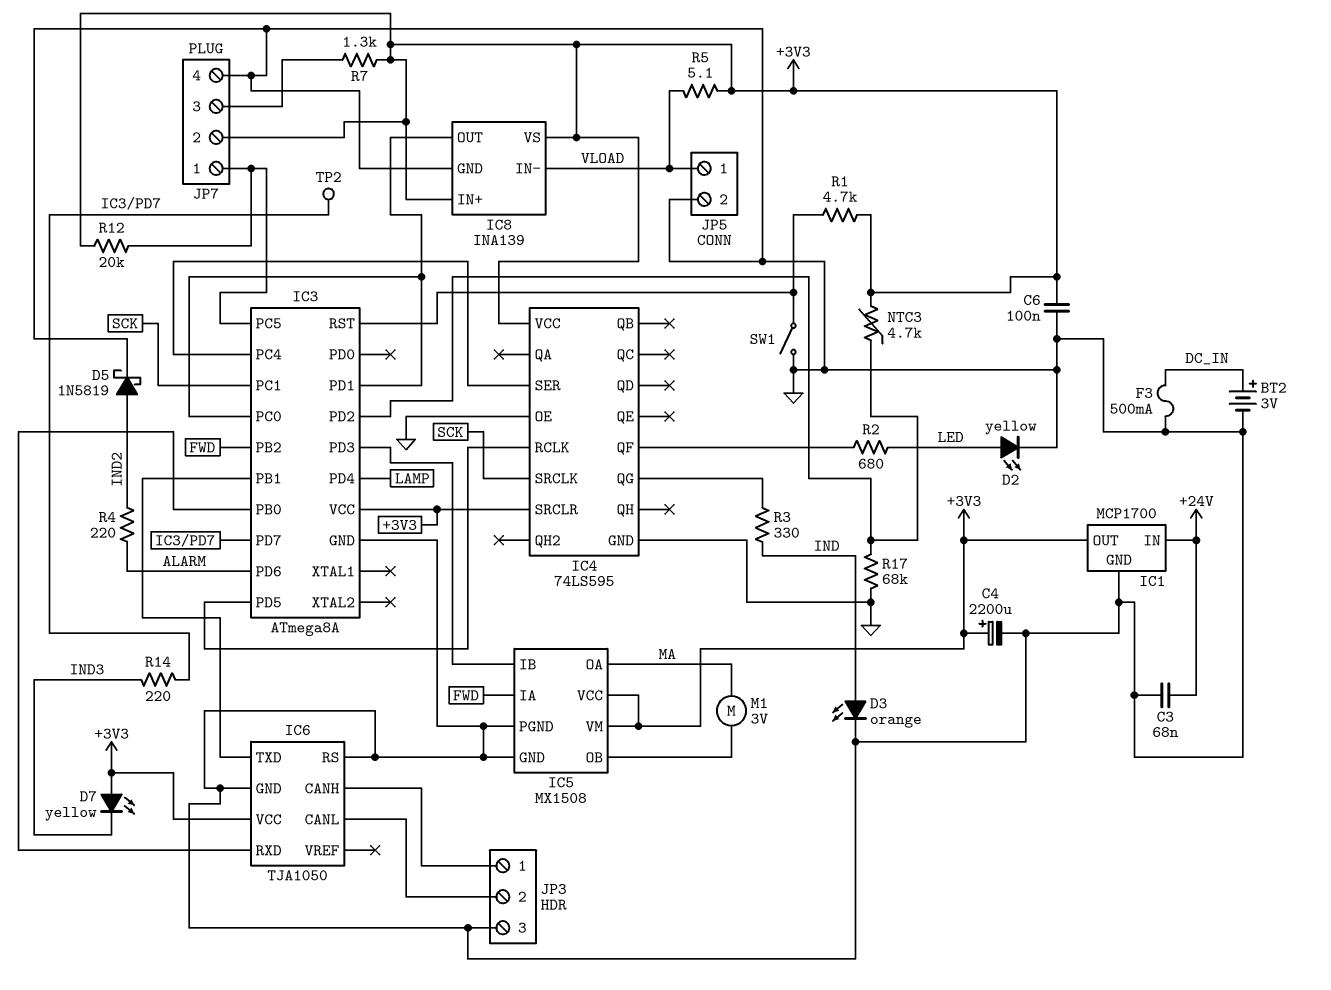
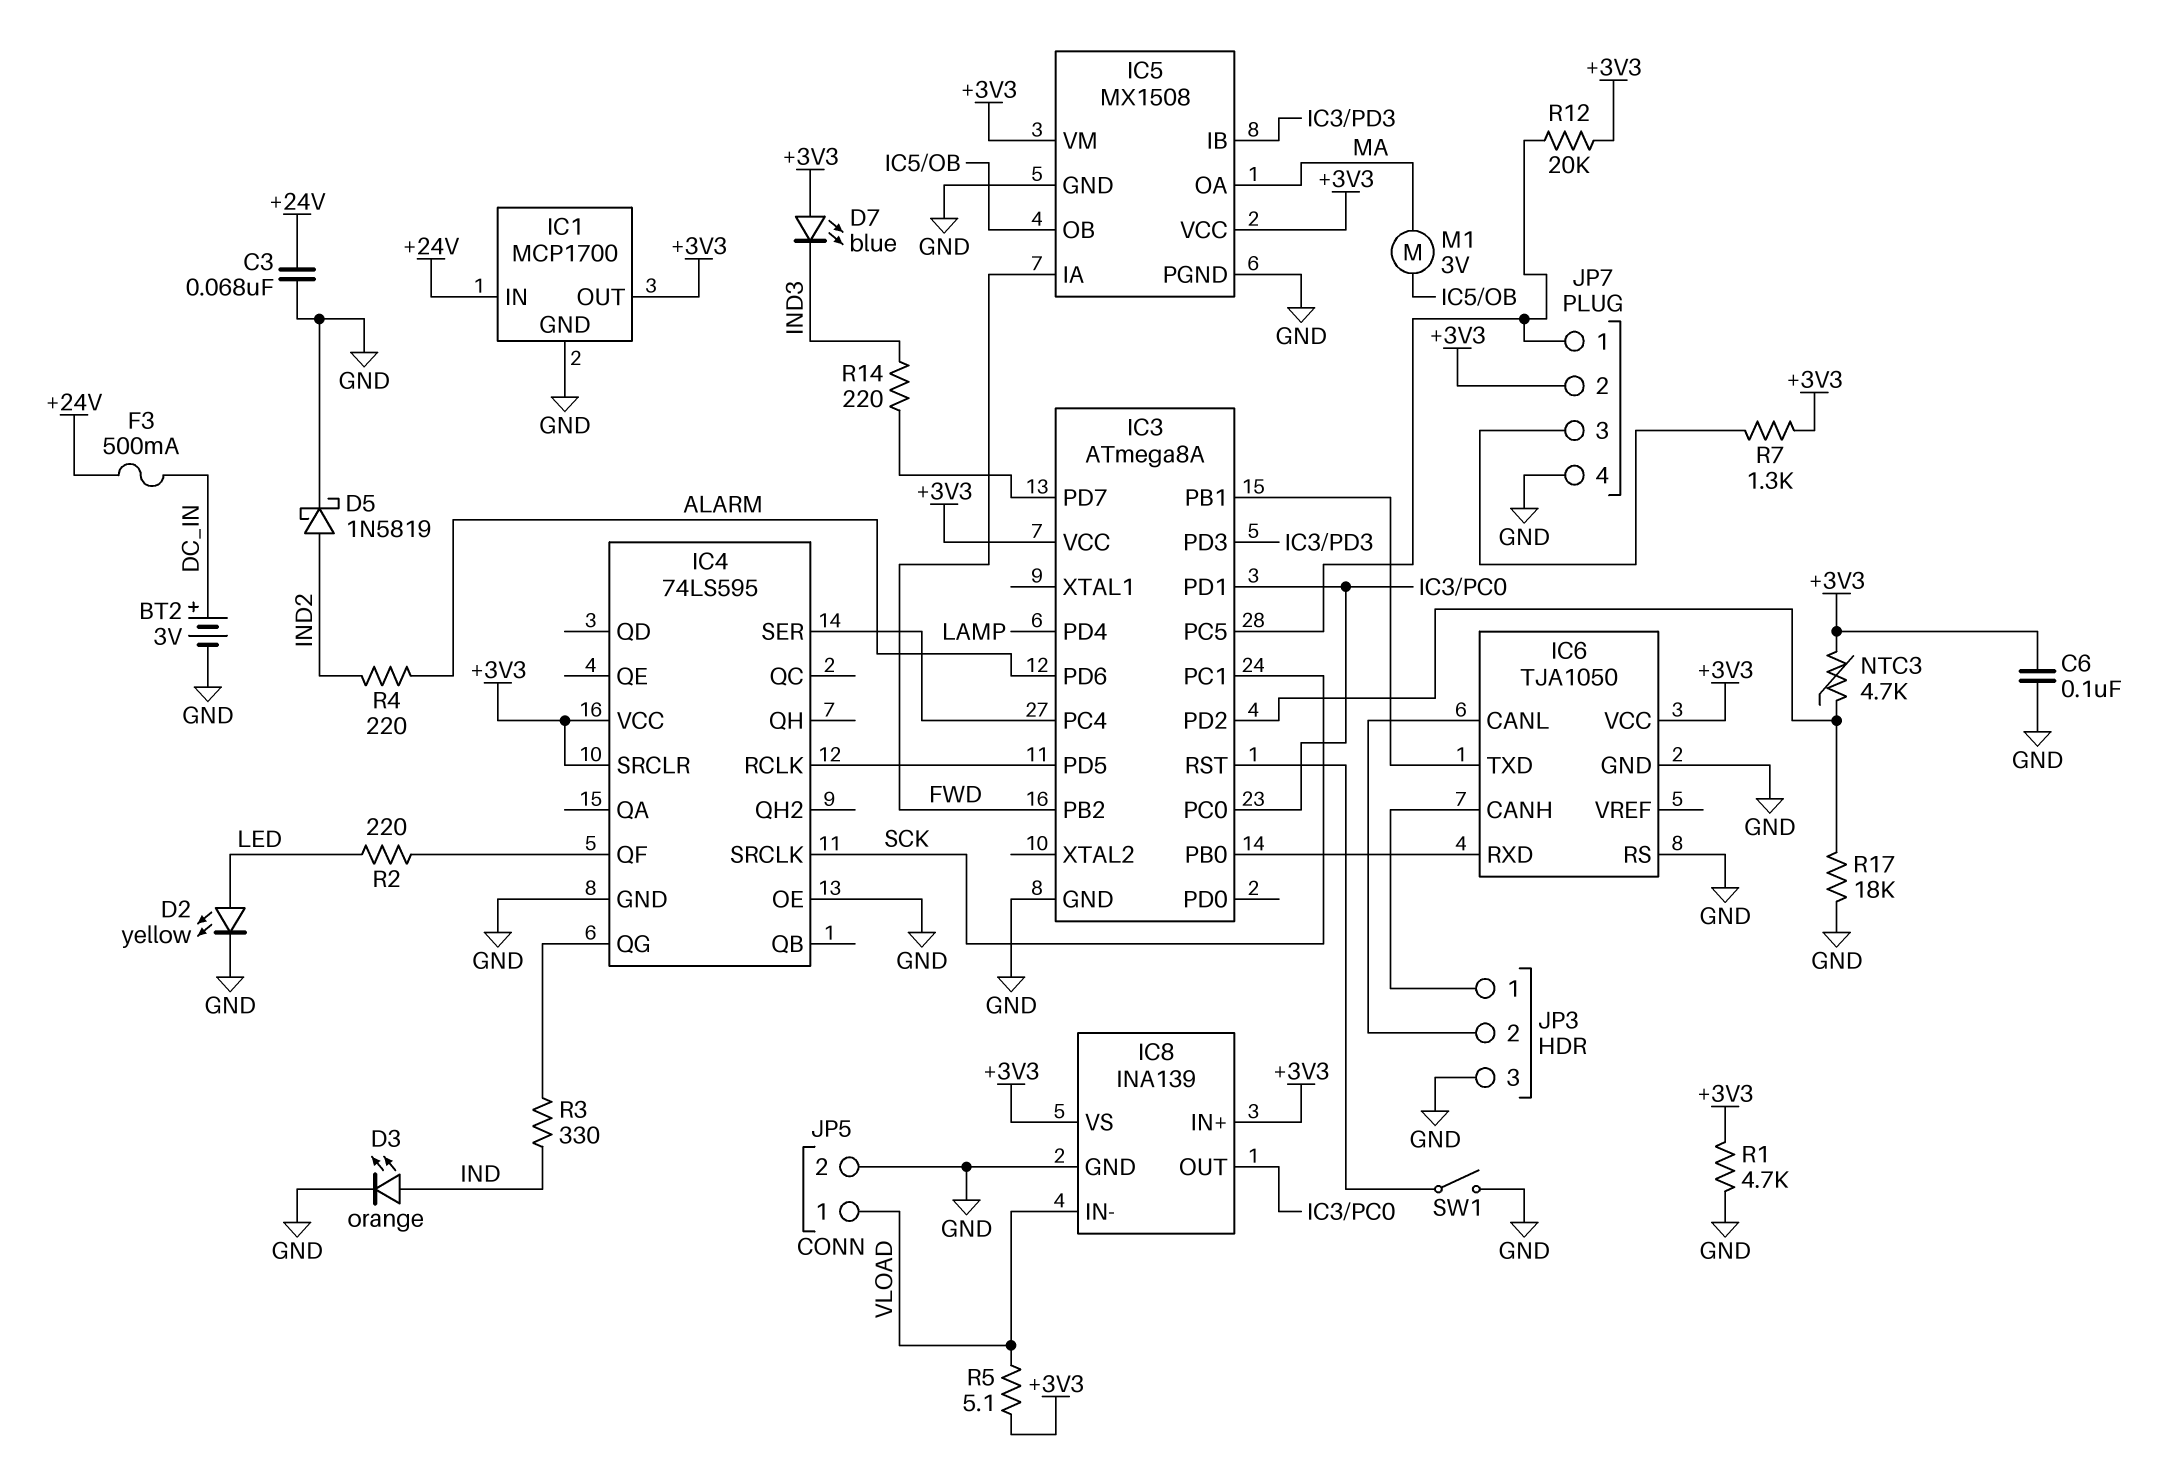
C4: 2200uF (plus +3V3, minus GND) -> none
D7: LED yellow (A +3V3, K IND3) -> LED blue (A +3V3, K IND3)
F3: 500mA (DC_IN, GND) -> 500mA (+24V, DC_IN)
R1: 4.7k (+3V3, IC3/RST) -> 4.7k (+3V3, GND)
R2: 680 (IC4/QF, LED) -> 220 (IC4/QF, LED)
R17: 68k (GND, IC3/PD2) -> 18k (GND, IC3/PD2)
TP2: test point (IC3/PD7) -> none

